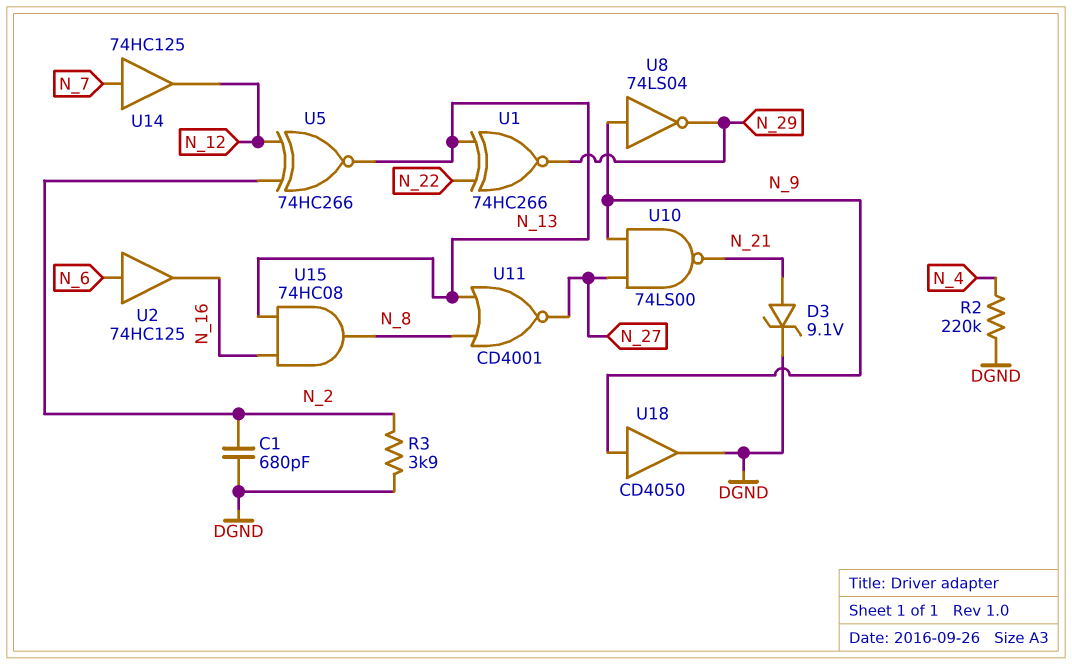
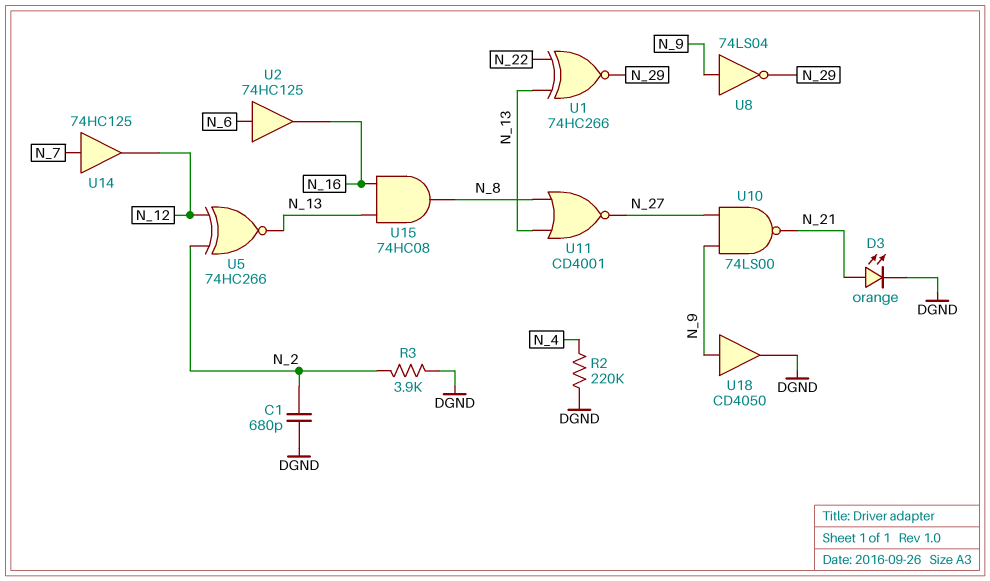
D3: zener 9.1V (A N_21, K DGND) -> LED orange (A N_21, K DGND)

